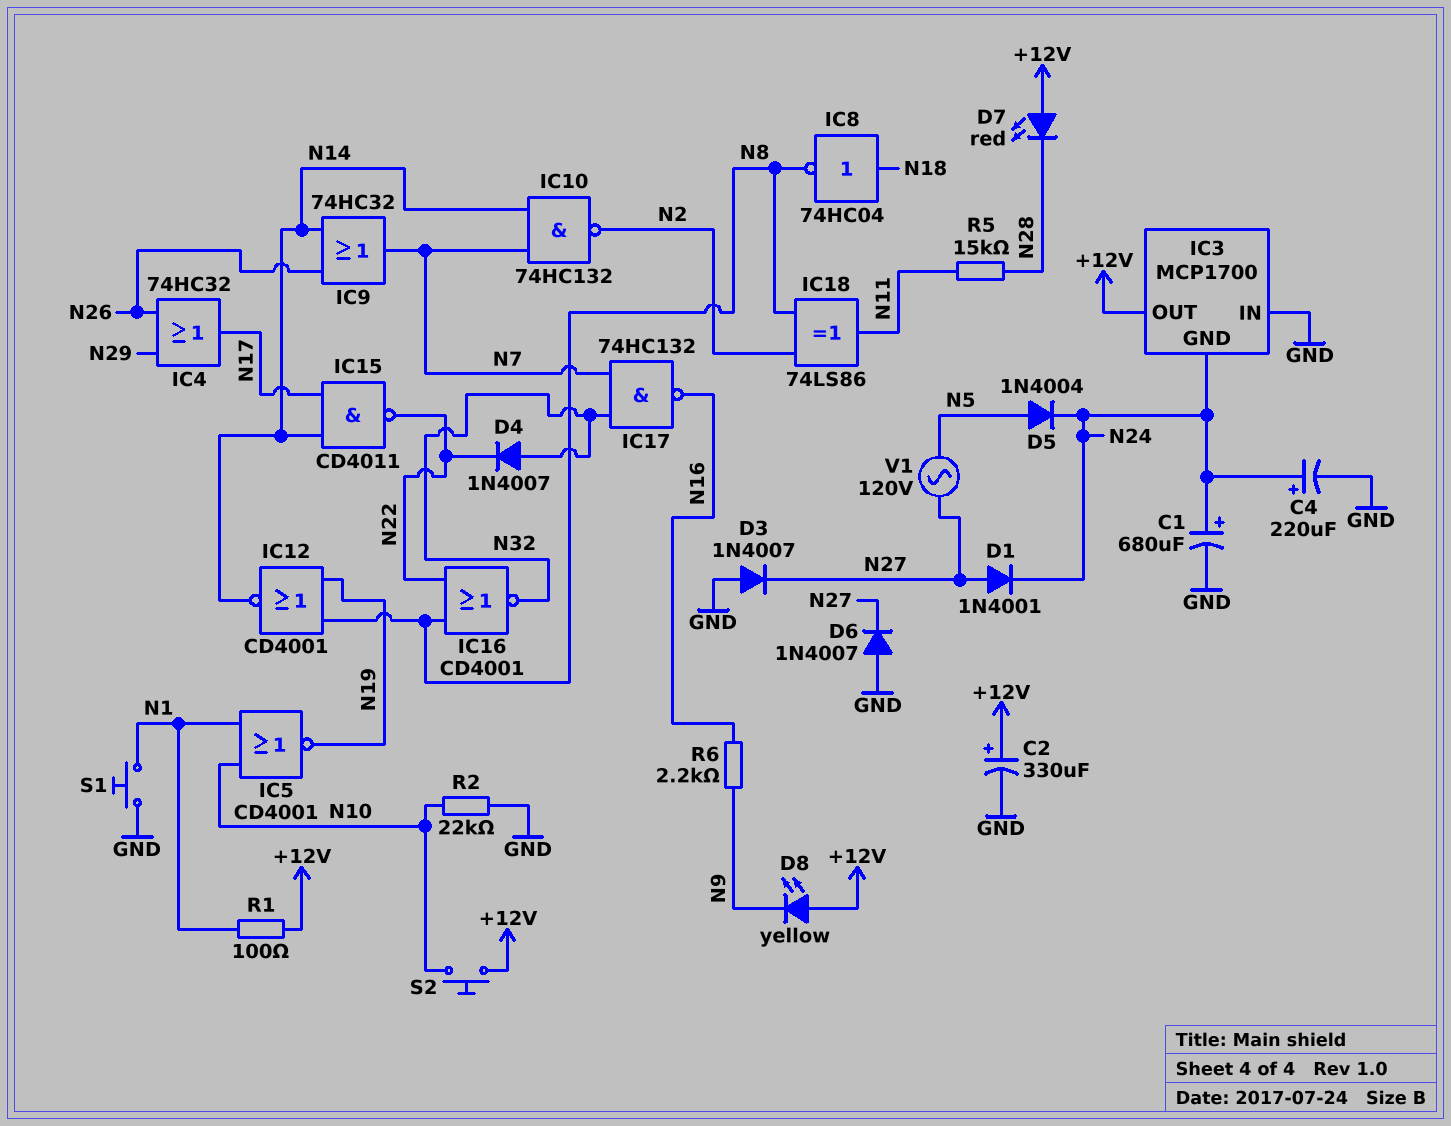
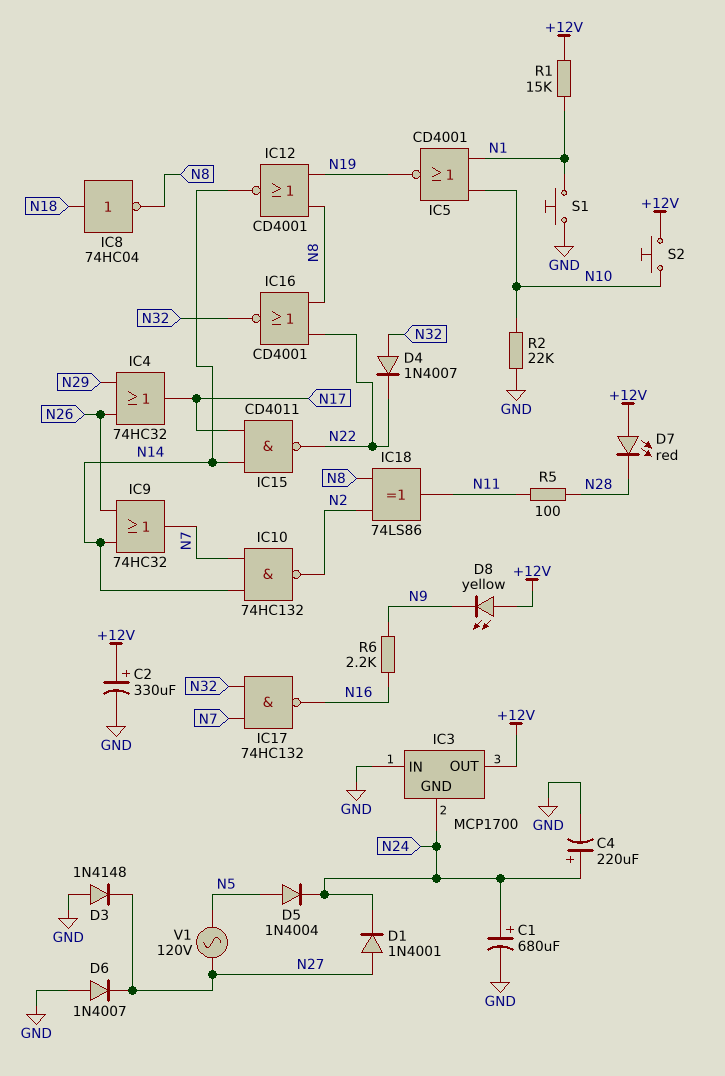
D3: diode 1N4007 (A GND, K N27) -> diode 1N4148 (A GND, K N27)
R1: 100 (+12V, N1) -> 15k (+12V, N1)
R5: 15k (N11, N28) -> 100 (N11, N28)

